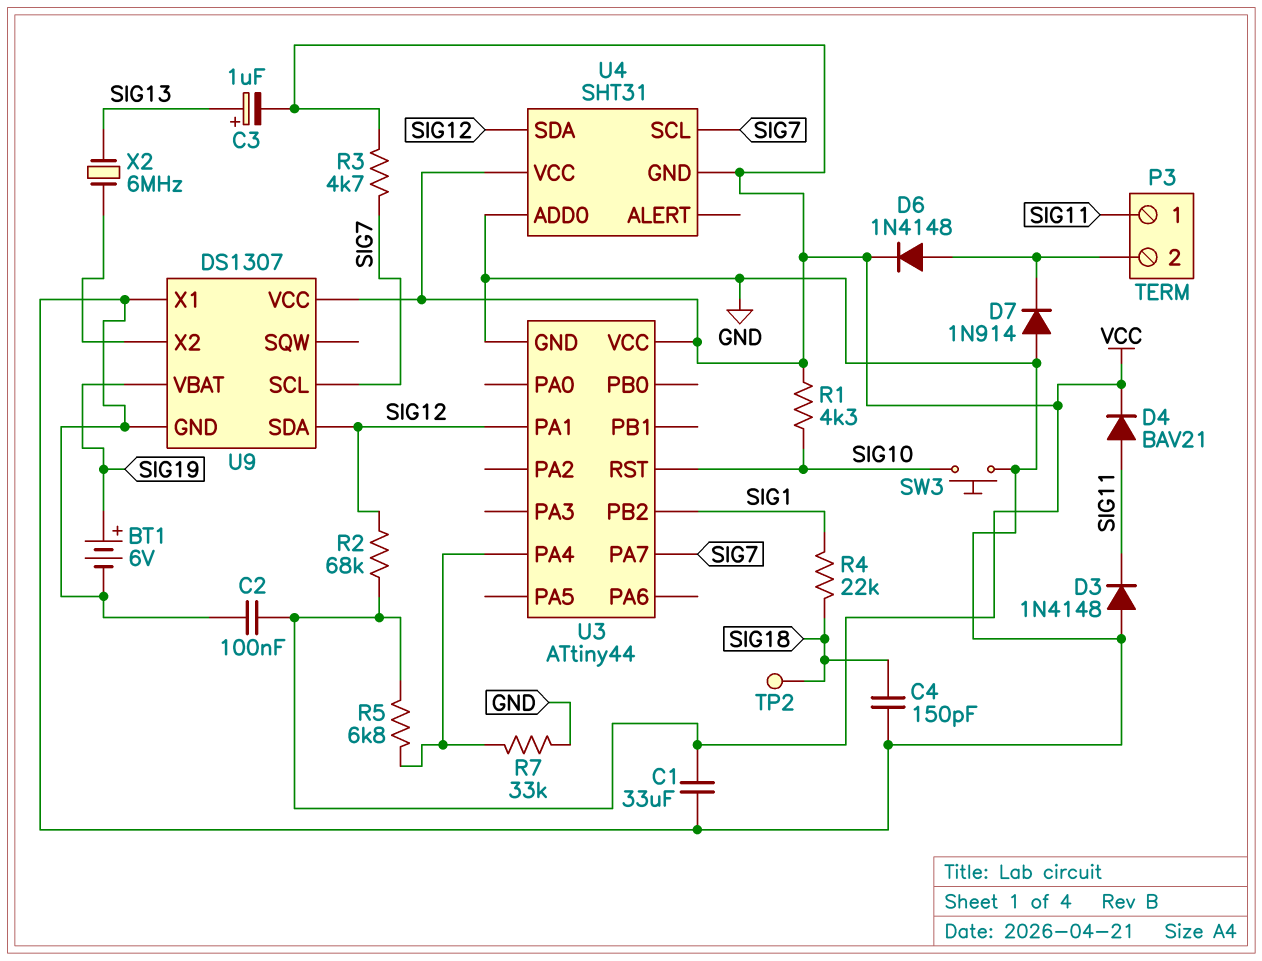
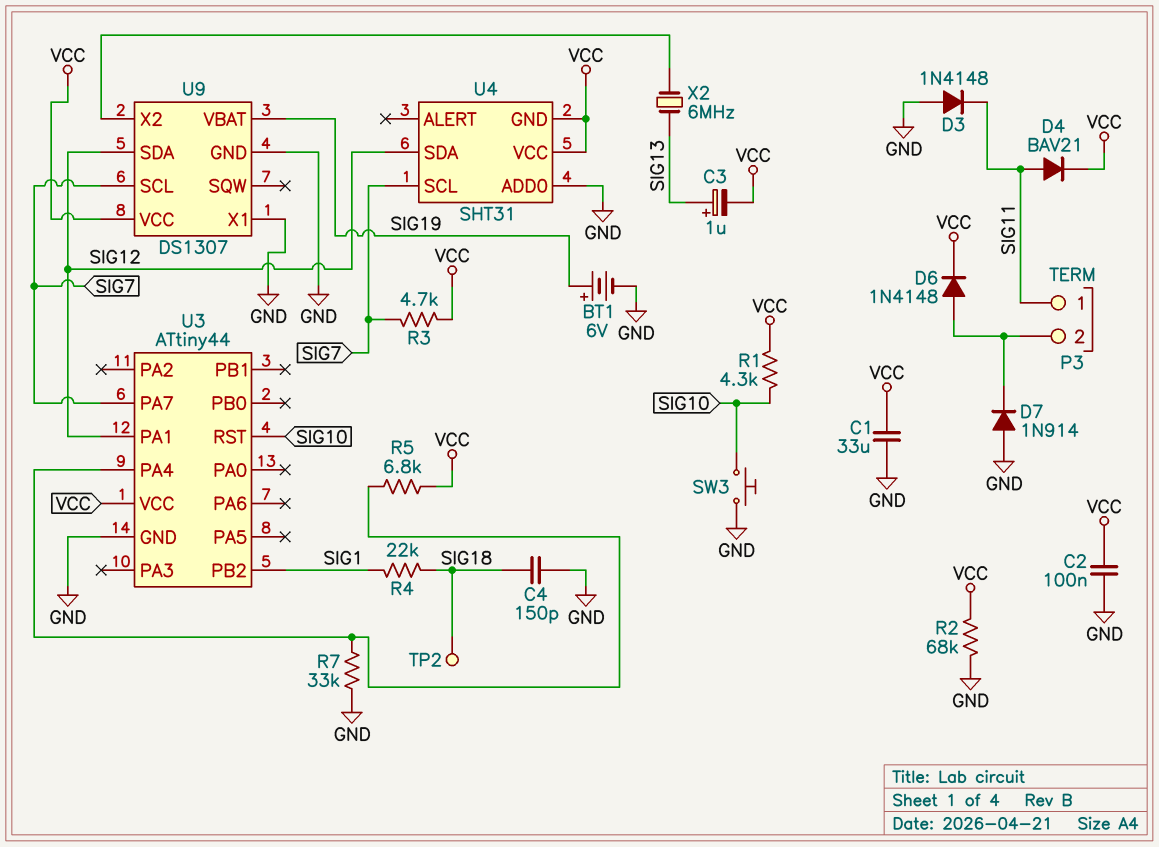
R2: 68k (SIG12, VCC) -> 68k (GND, VCC)

